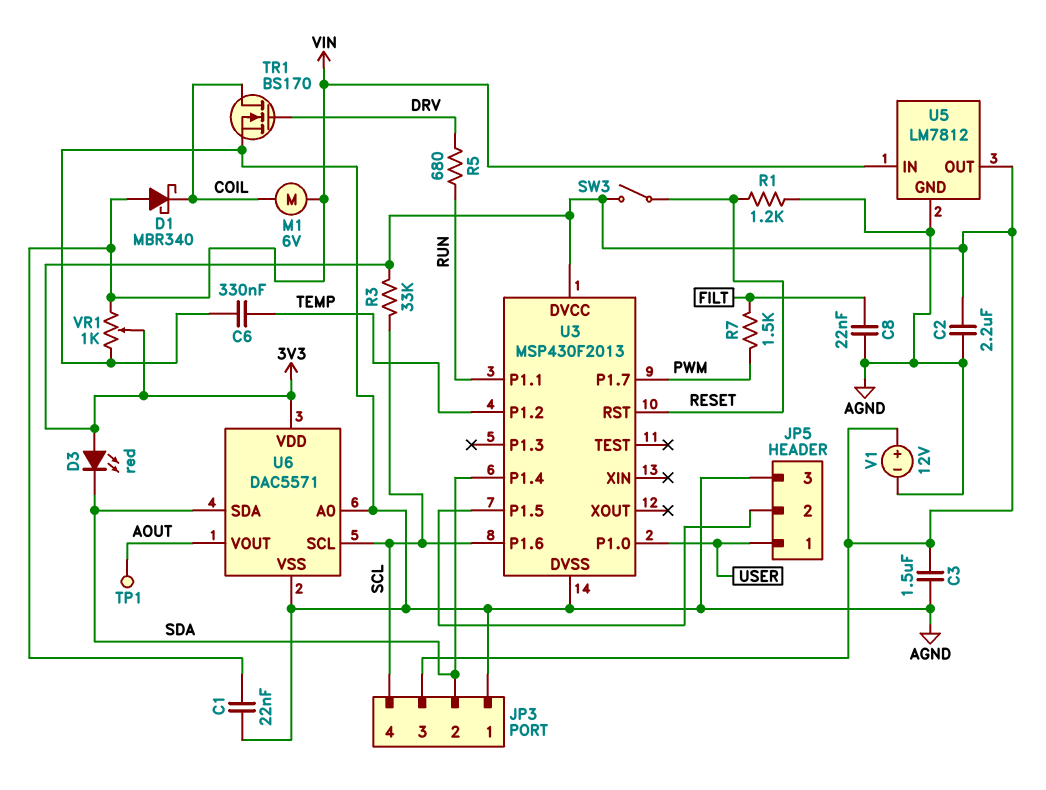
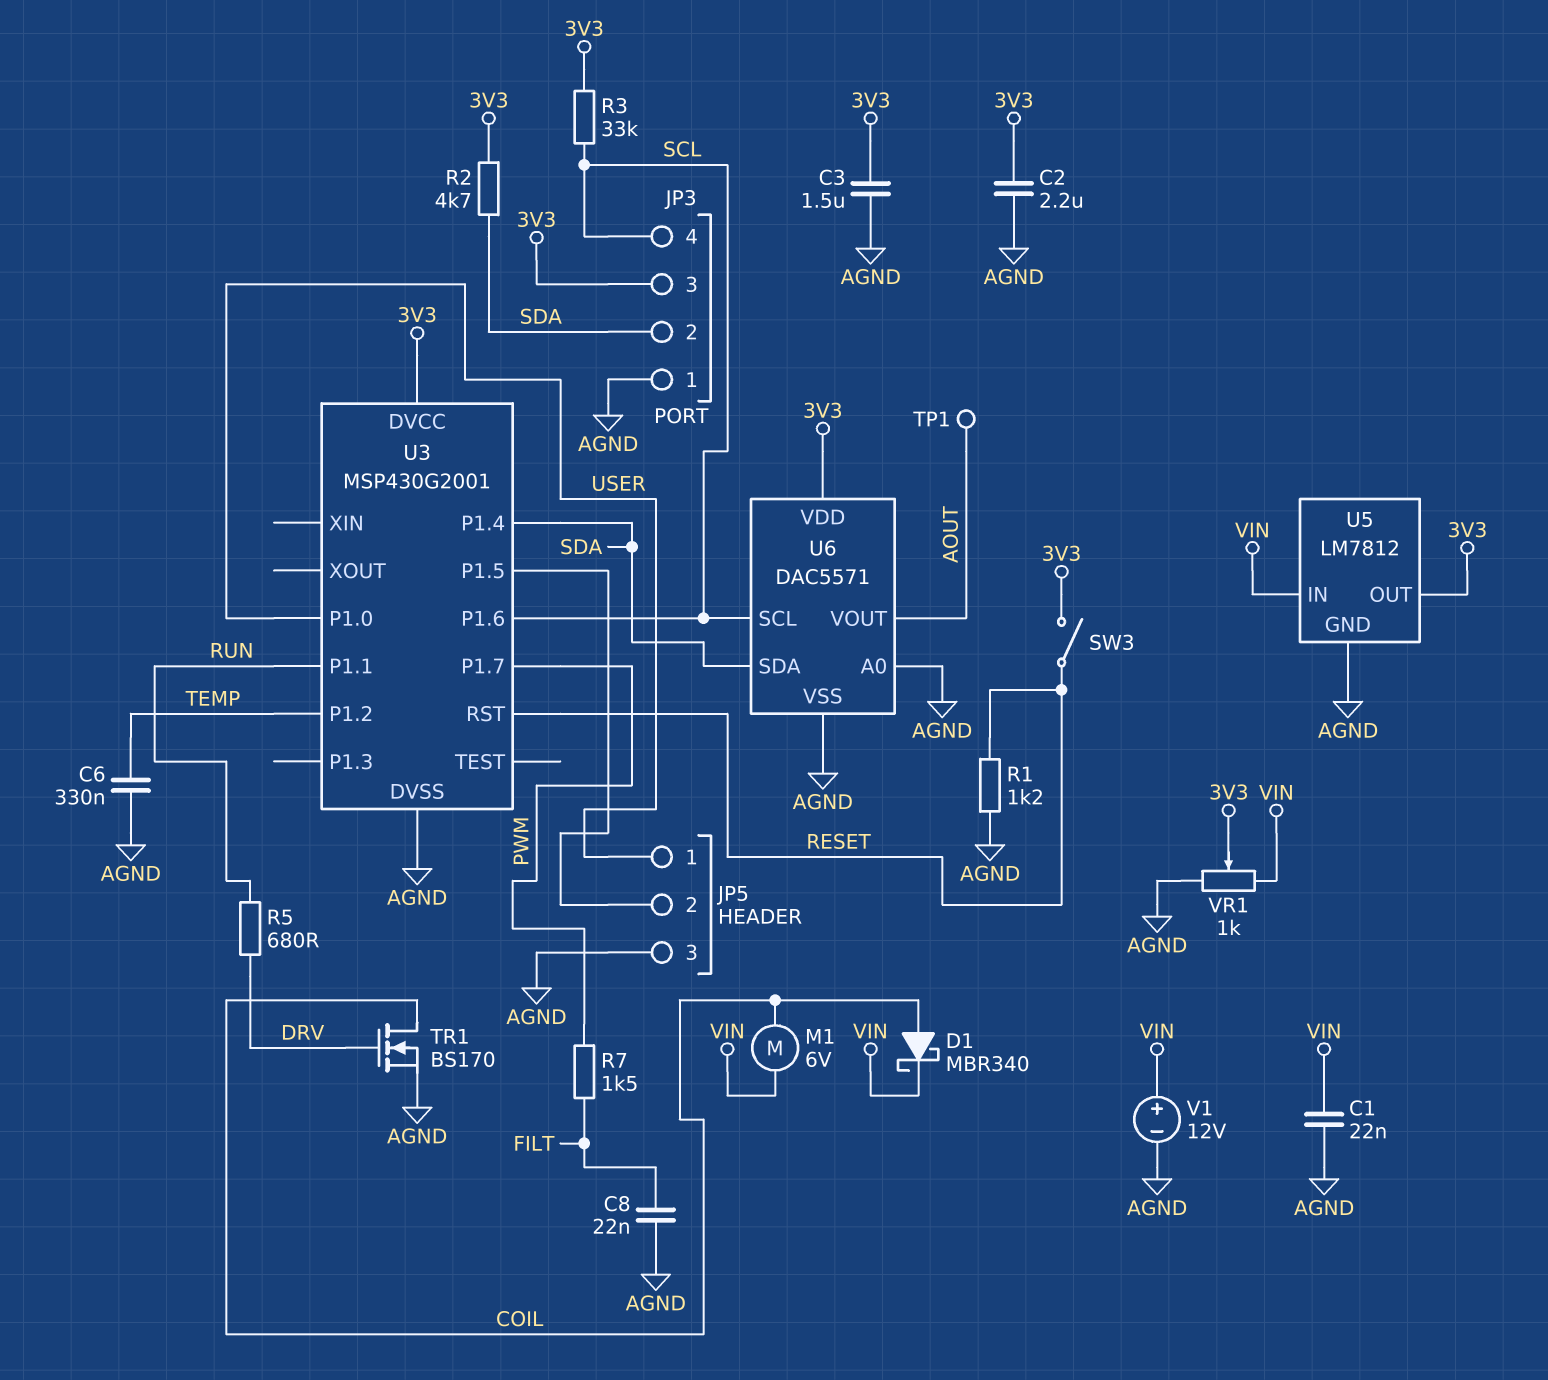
D1: schottky MBR340 (A VIN, K COIL) -> schottky MBR340 (A COIL, K VIN)
D3: LED red (A 3V3, K SDA) -> none
R2: none -> 4.7k (3V3, SDA)
U3: MSP430F2013 -> MSP430G2001
V1: 12V (plus 3V3, minus AGND) -> 12V (plus VIN, minus AGND)

